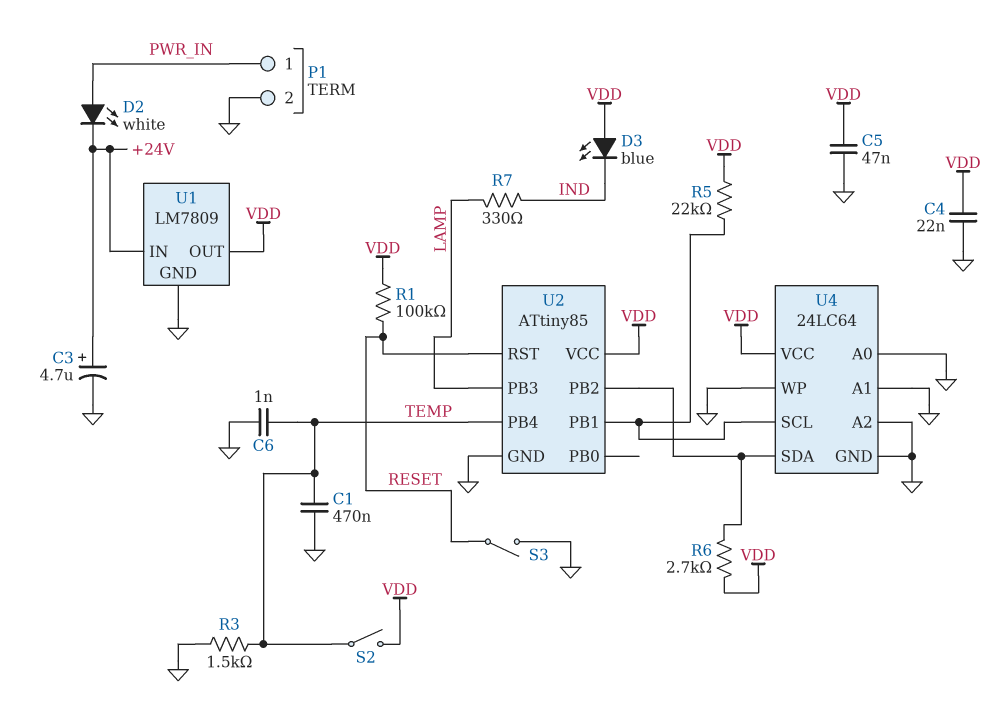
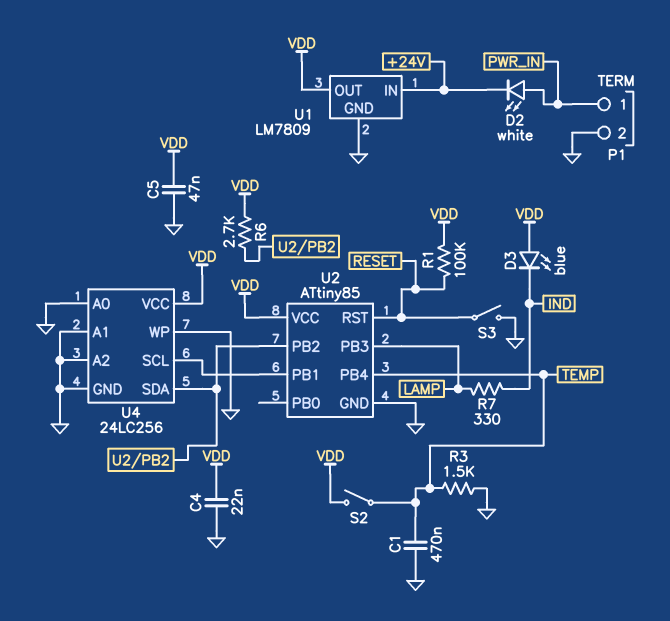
C3: 4.7uF (plus +24V, minus GND) -> none
C6: 1nF (GND, TEMP) -> none
R5: 22k (U2/PB1, VDD) -> none
U4: 24LC64 -> 24LC256

